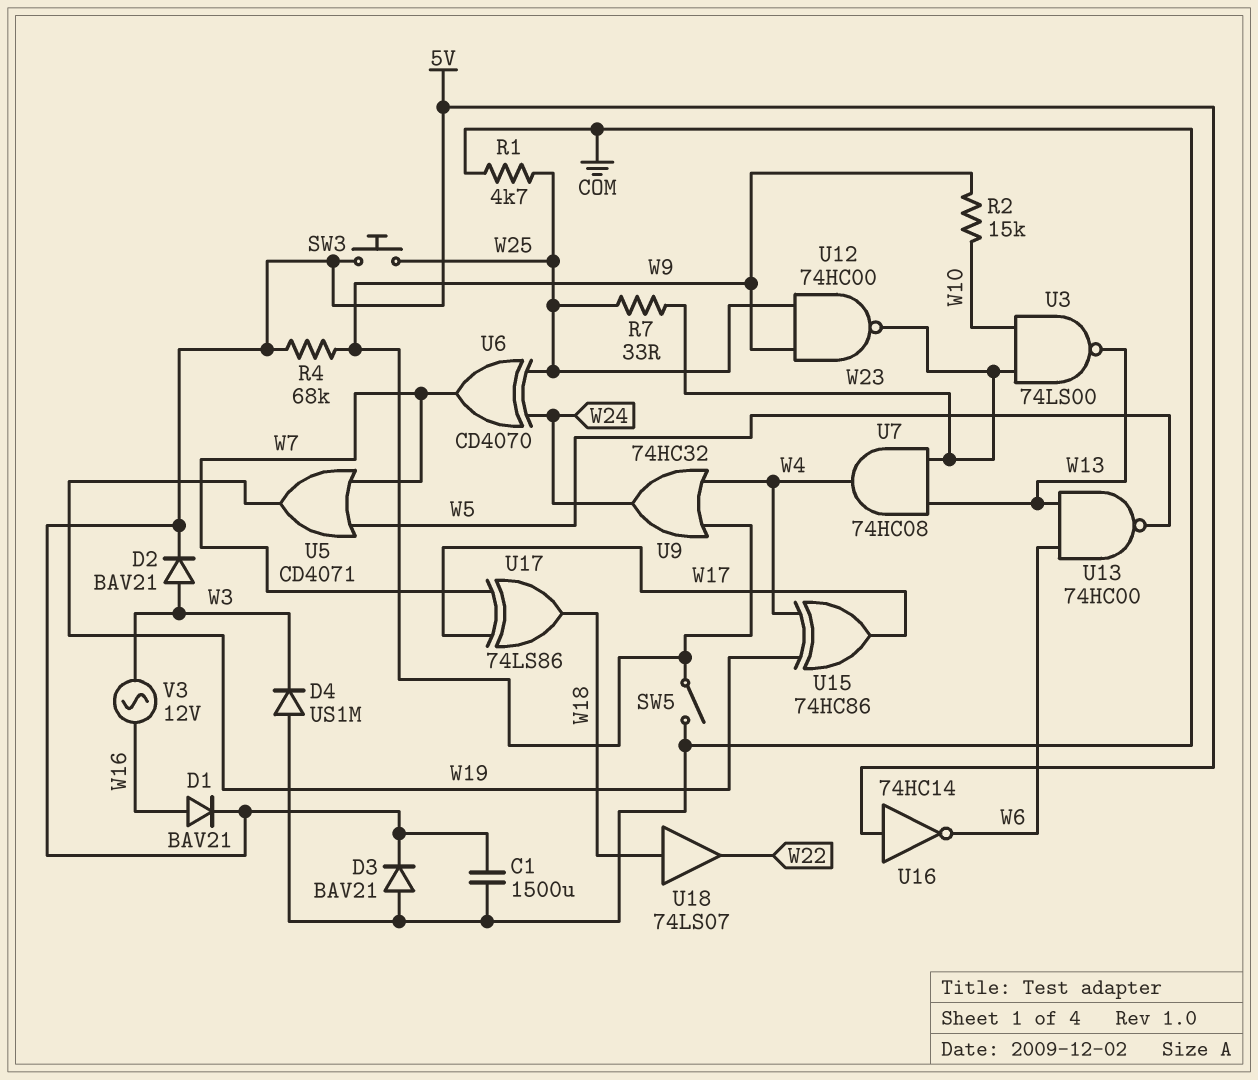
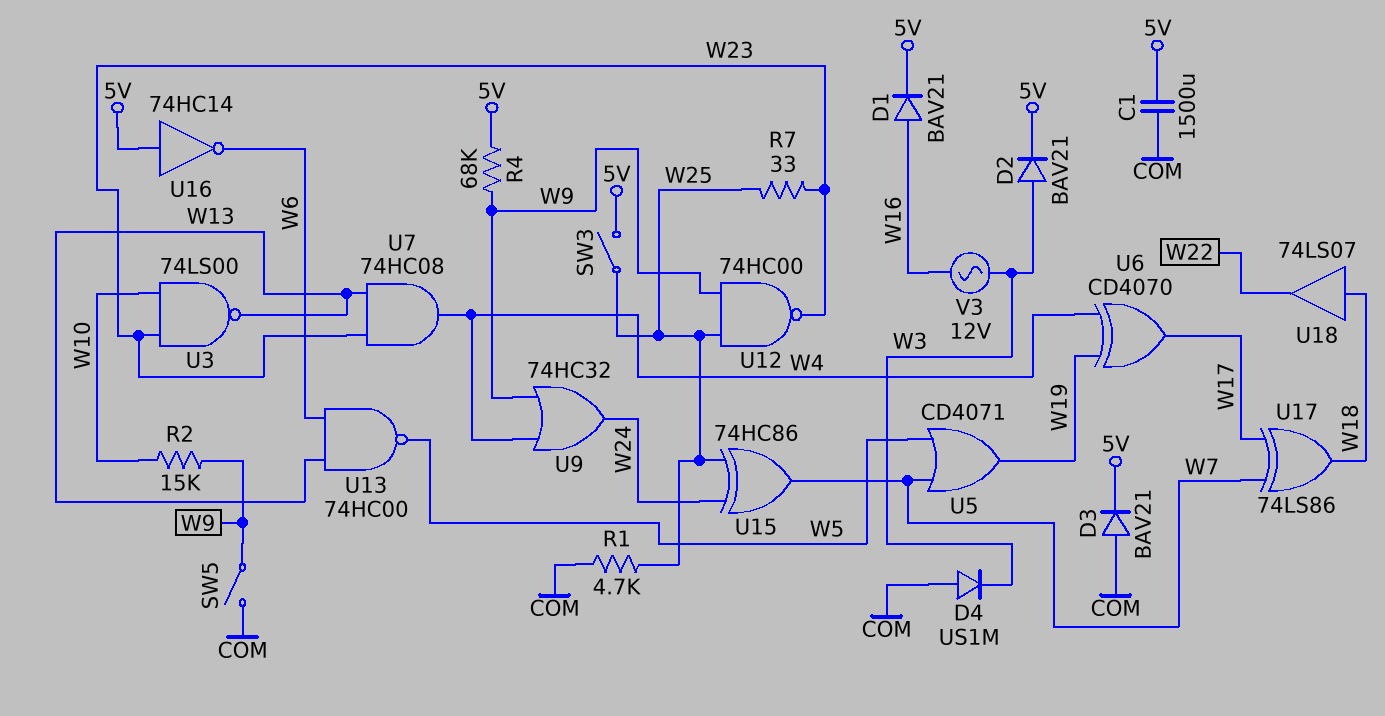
SW3: button (5V, W25) -> switch (5V, W25)
U6: XOR CD4070 (in W24, in W25, out W7) -> XOR CD4070 (in W4, in W19, out W17)
U15: XOR 74HC86 (in W4, in W19, out W17) -> XOR 74HC86 (in W24, in W25, out W7)

